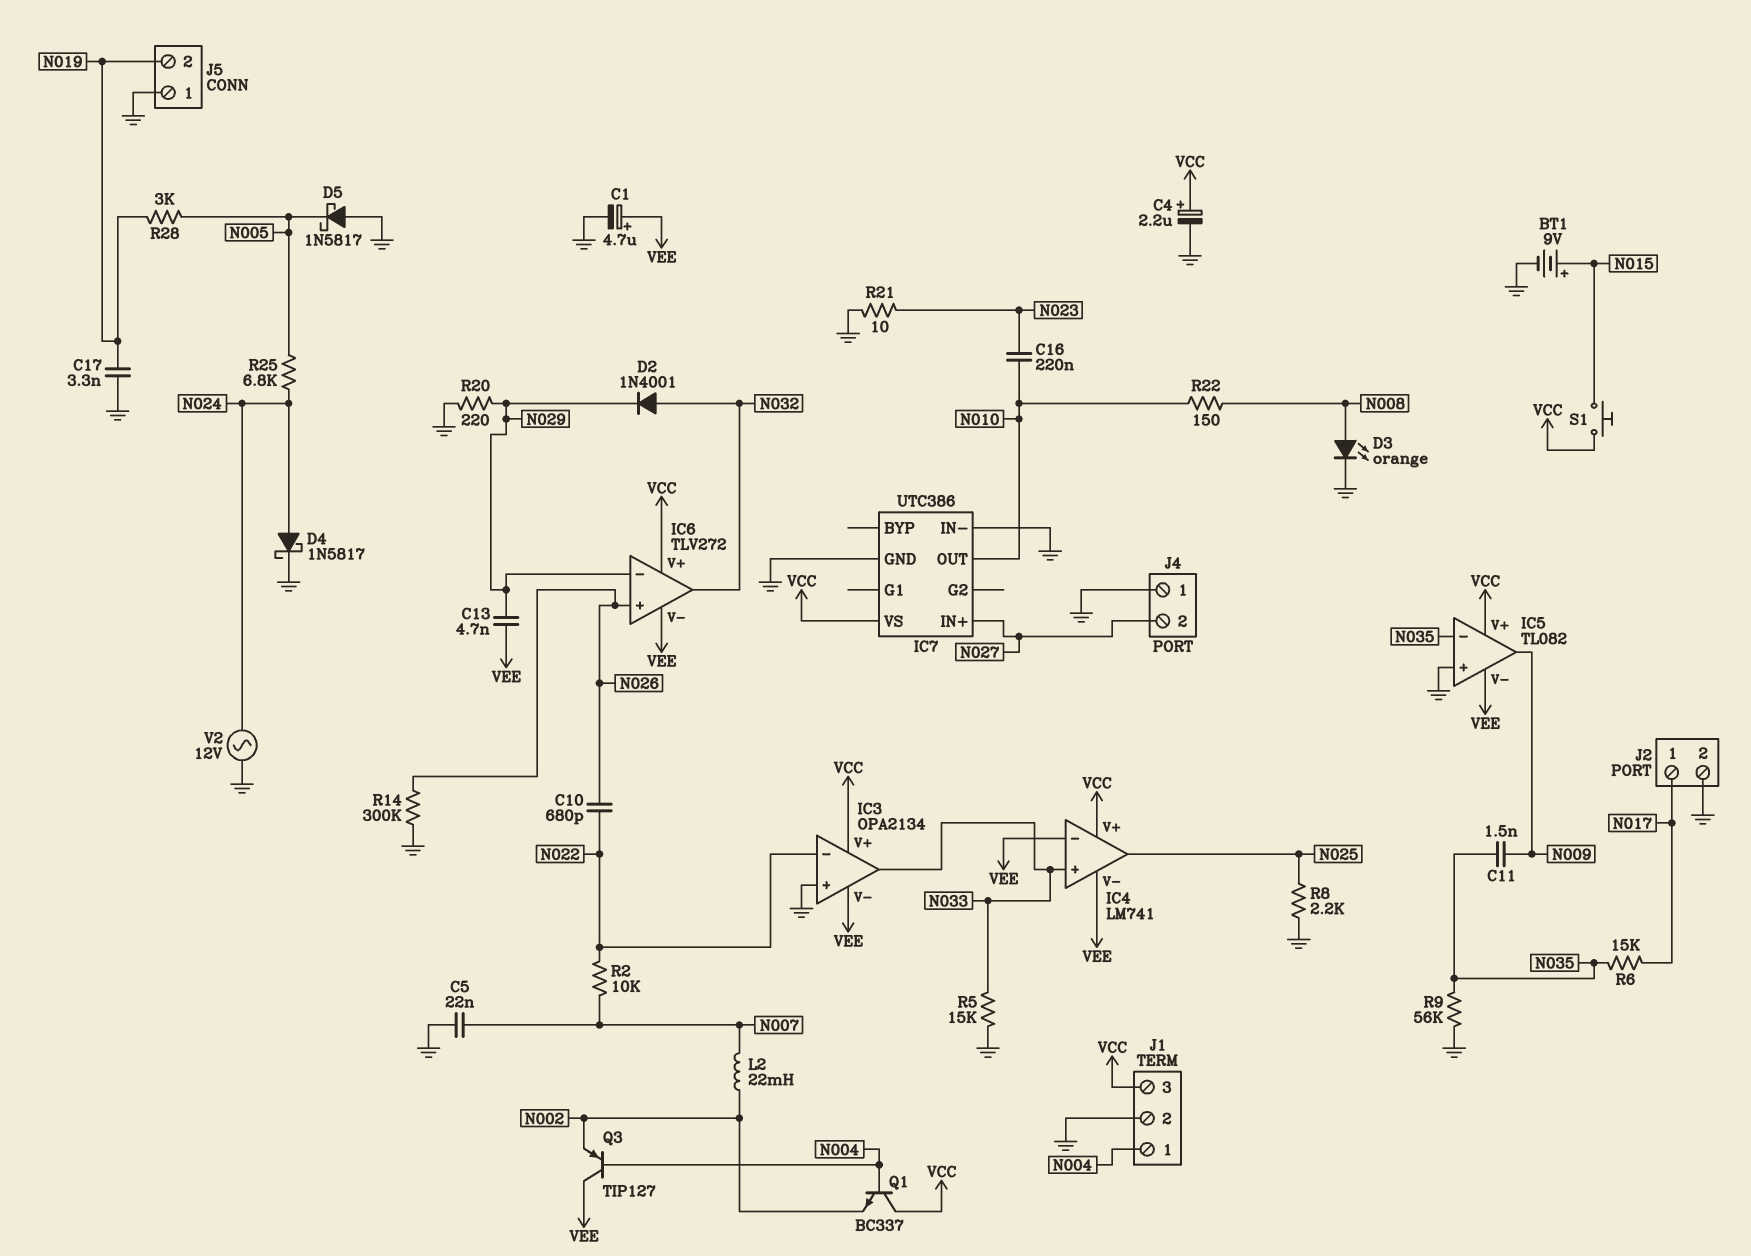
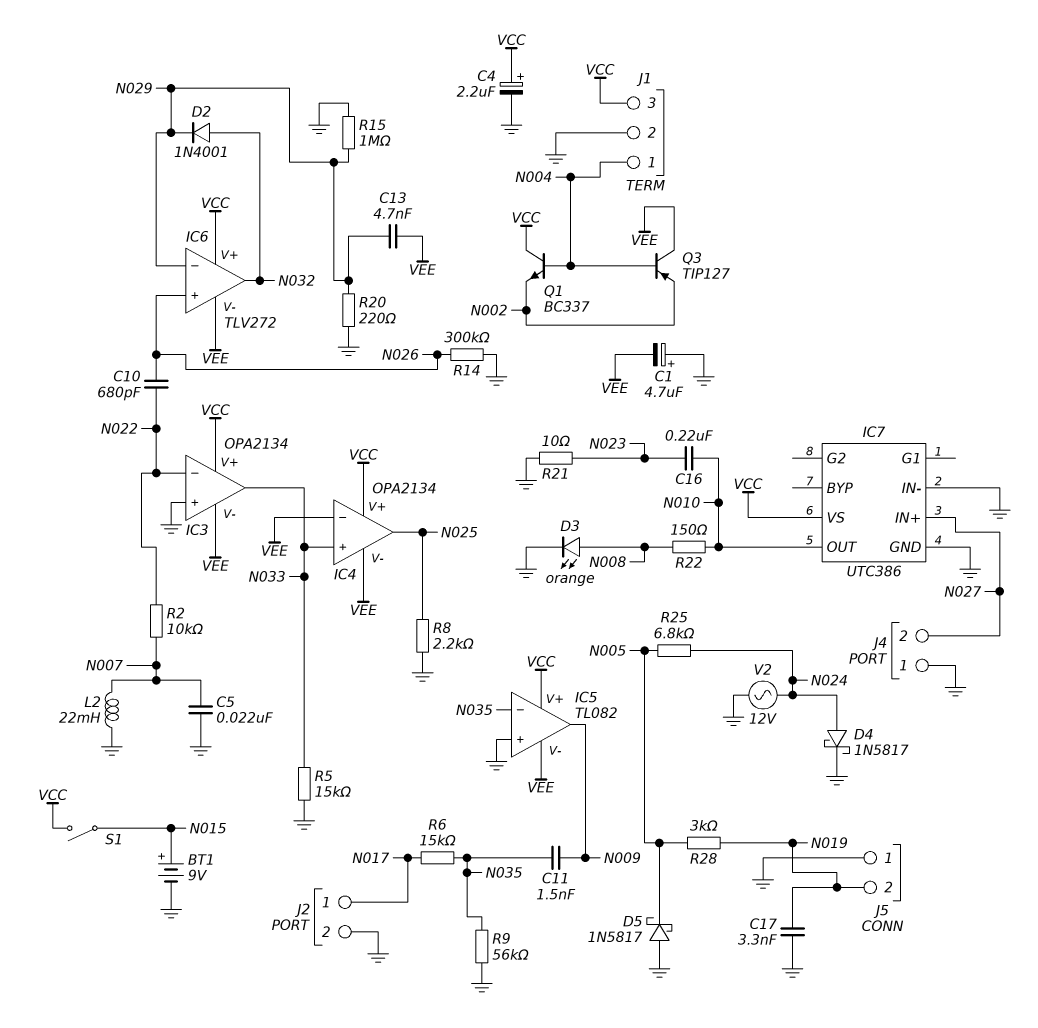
C1: 4.7uF (plus VEE, minus GND) -> 4.7uF (plus GND, minus VEE)
IC4: LM741 -> OPA2134
L2: 22mH (N002, N007) -> 22mH (GND, N007)
R15: none -> 1M (GND, N029)
S1: button (N015, VCC) -> switch (N015, VCC)

